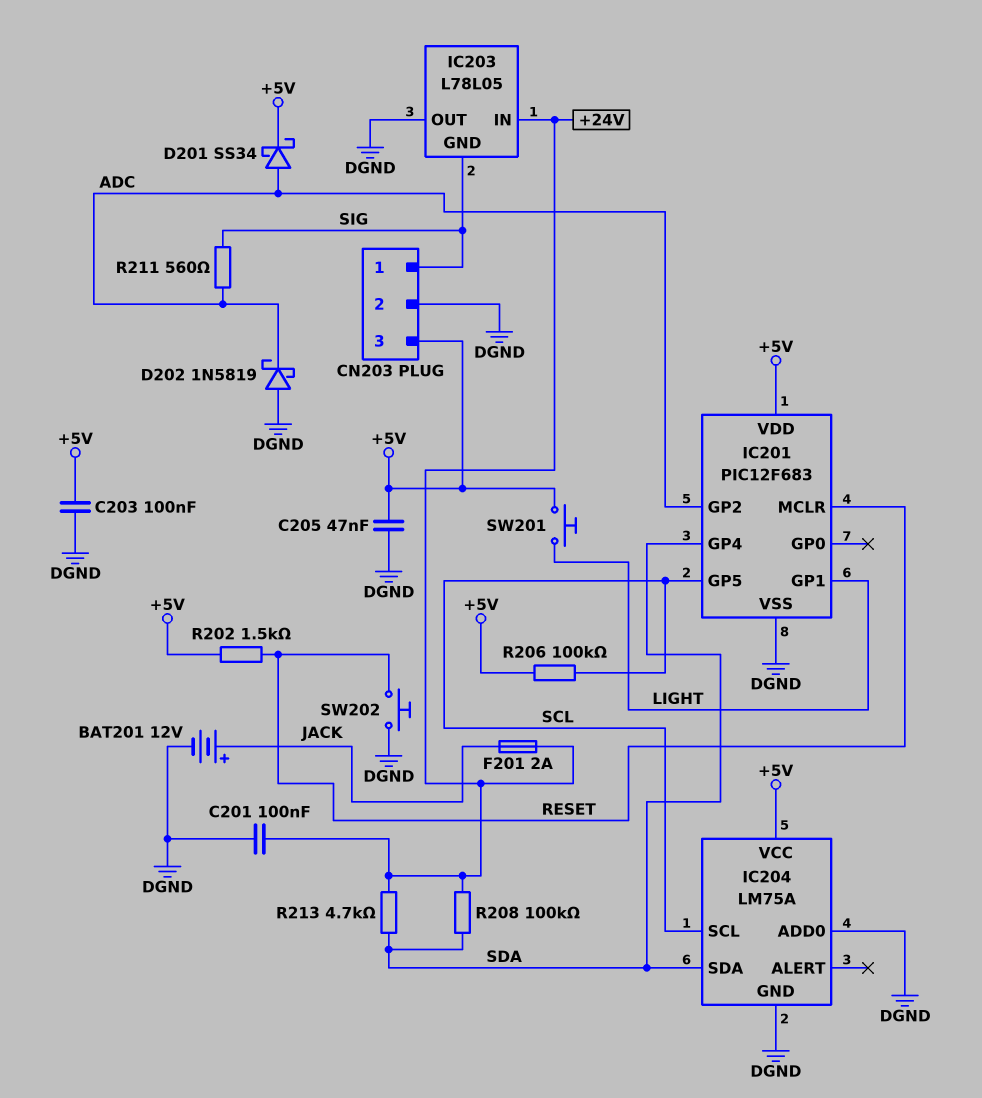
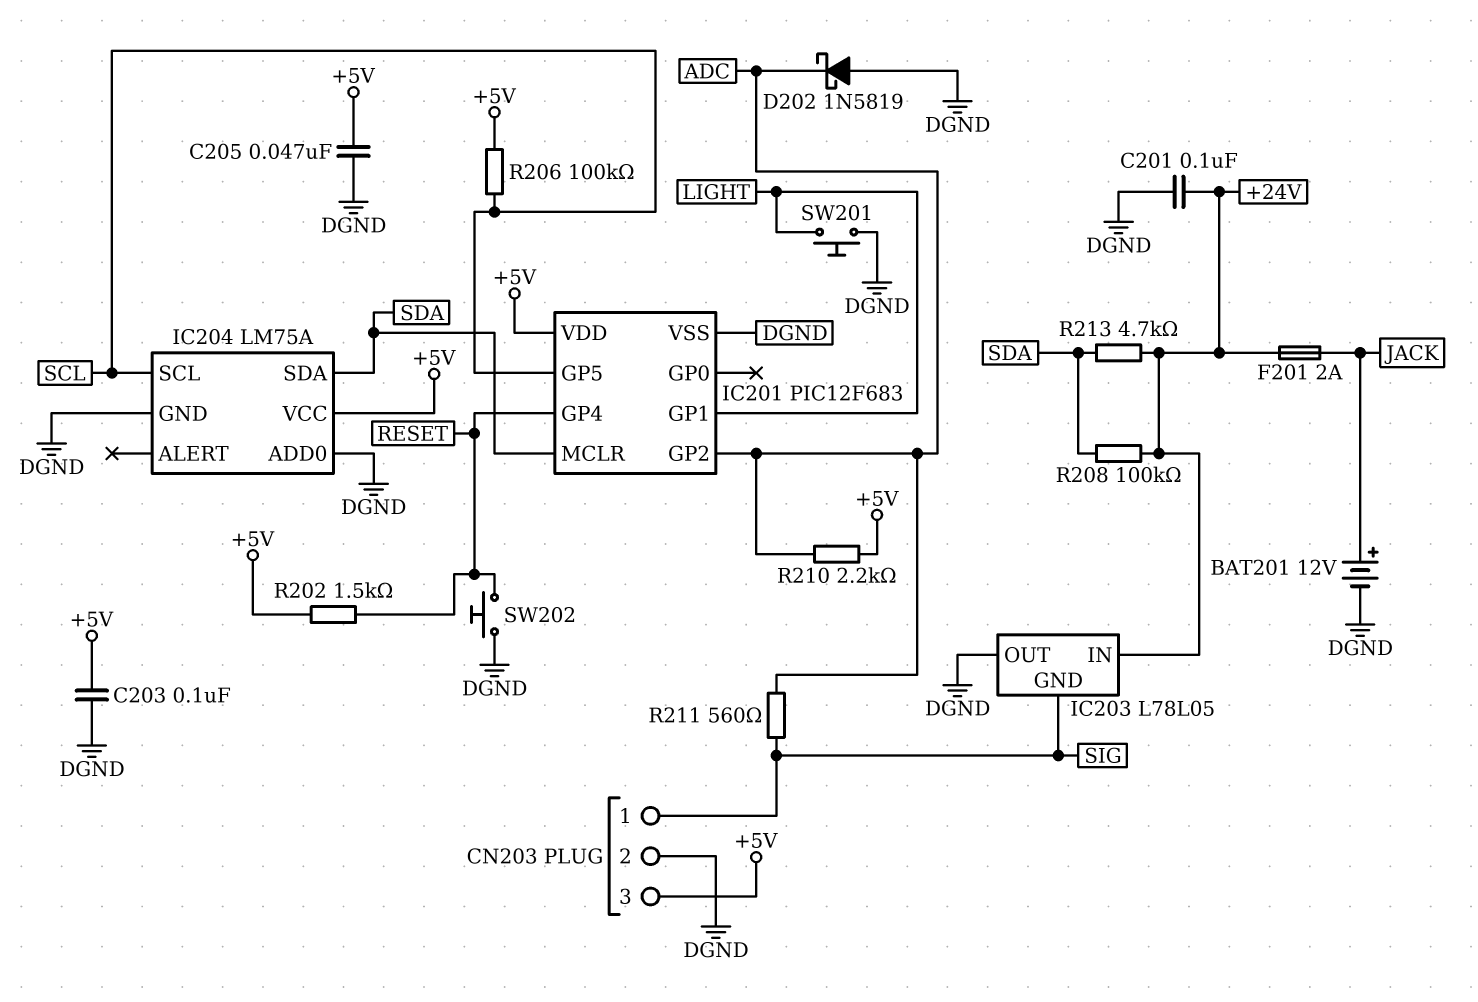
D201: schottky SS34 (A ADC, K +5V) -> none
IC201 pin GP4: SDA -> RESET
IC201 pin MCLR: RESET -> SDA
R210: none -> 2.2k (+5V, ADC)
SW201: button (+5V, LIGHT) -> button (DGND, LIGHT)

